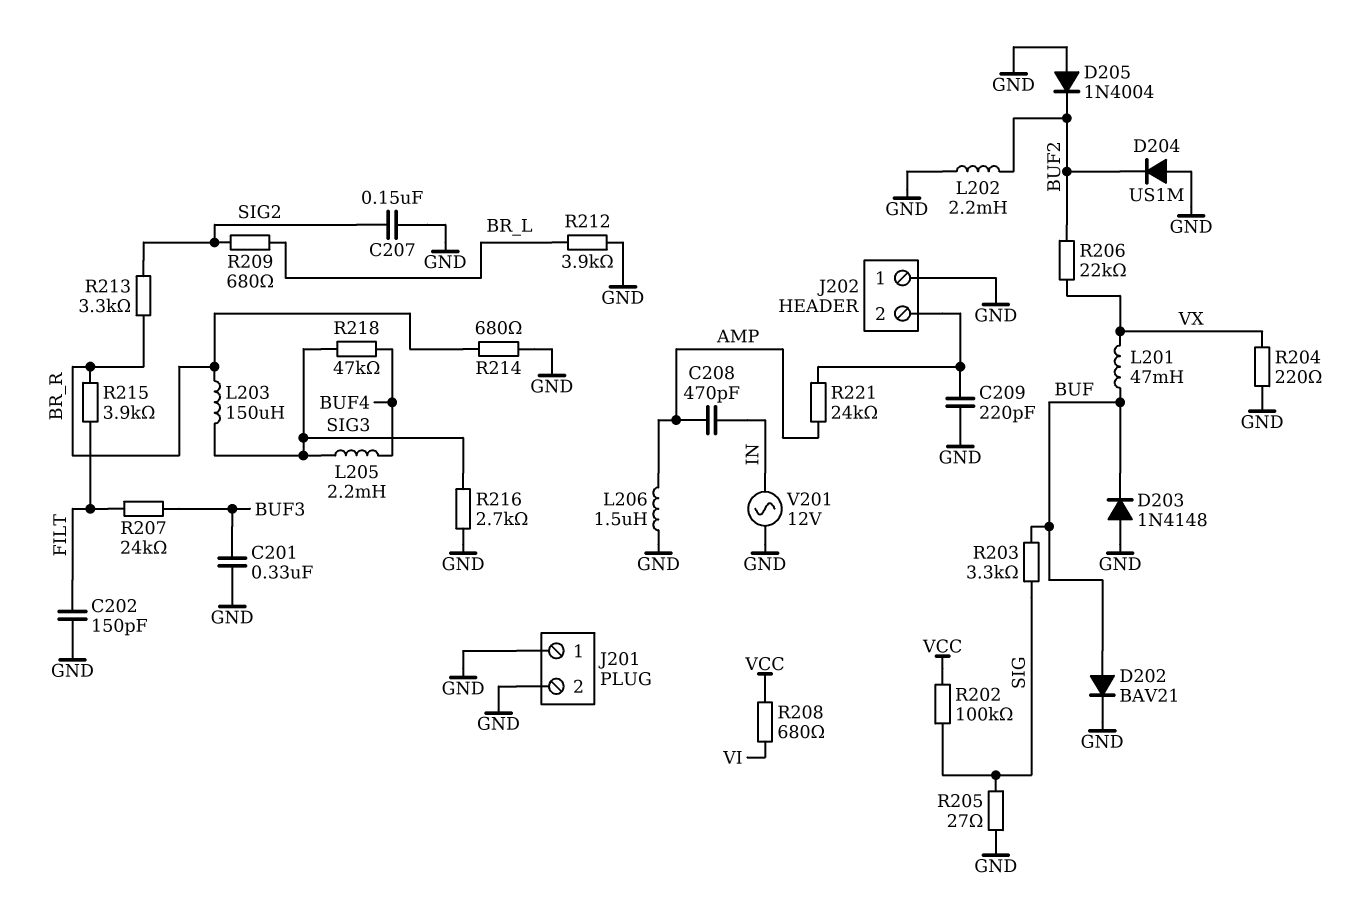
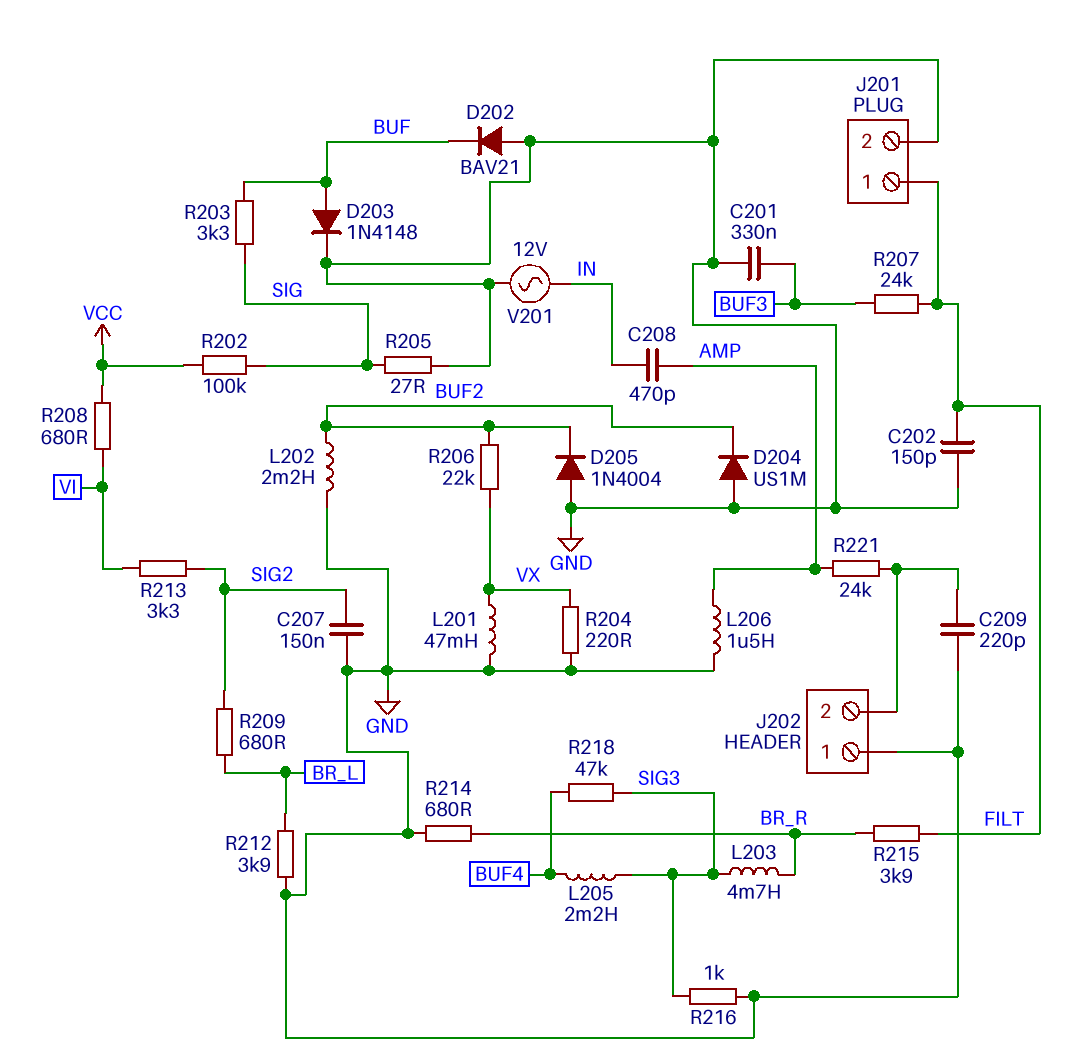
D202: diode BAV21 (A BUF, K GND) -> diode BAV21 (A GND, K BUF)
D203: diode 1N4148 (A GND, K BUF) -> diode 1N4148 (A BUF, K GND)
J201 pin 1: GND -> FILT
L201: 47mH (BUF, VX) -> 47mH (GND, VX)
L203: 150uH (BR_R, SIG3) -> 4.7mH (BR_R, SIG3)
R213: 3.3k (BR_R, SIG2) -> 3.3k (SIG2, VI)
R216: 2.7k (GND, SIG3) -> 1k (GND, SIG3)

